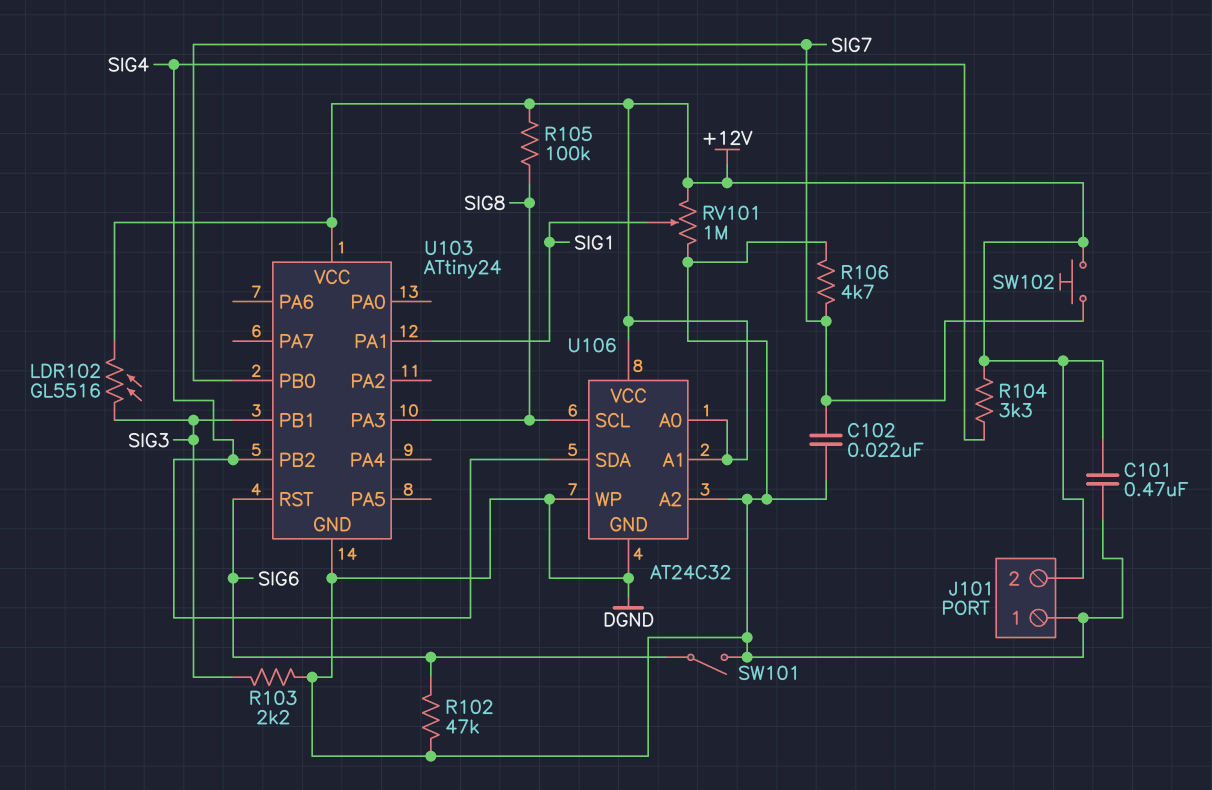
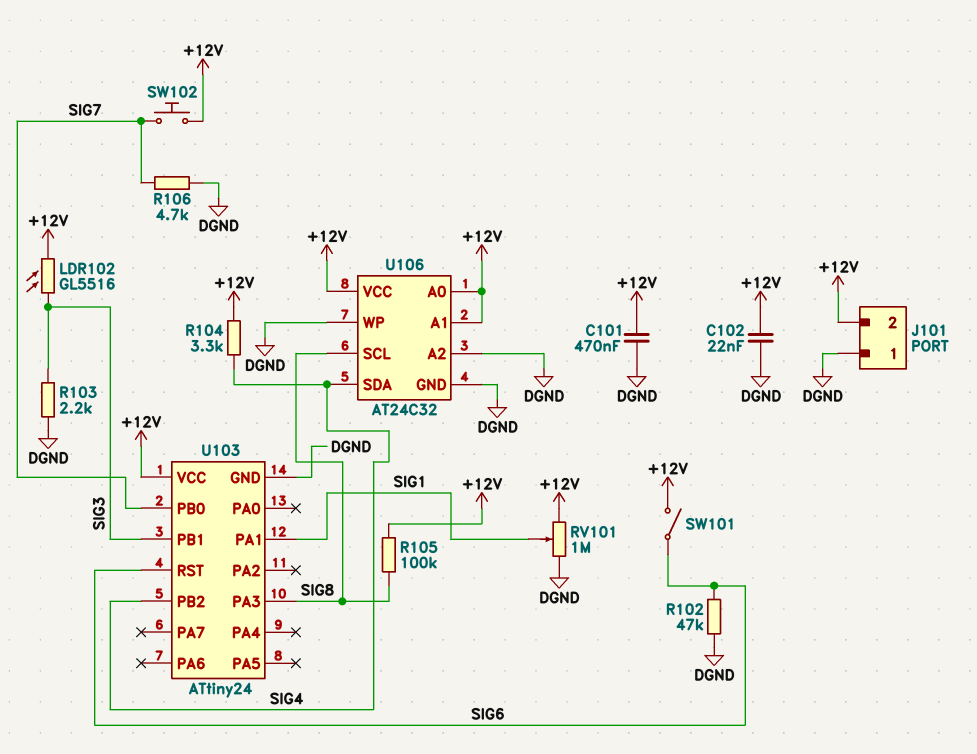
C102: 22nF (DGND, SIG7) -> 22nF (+12V, DGND)
SW101: switch (DGND, SIG6) -> switch (+12V, SIG6)

